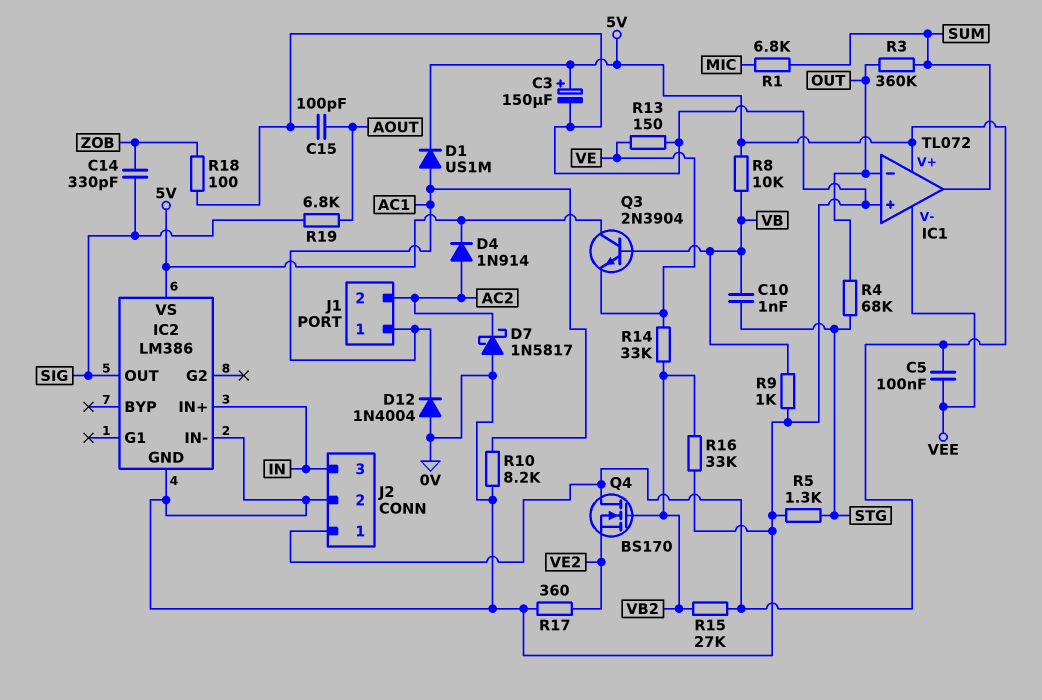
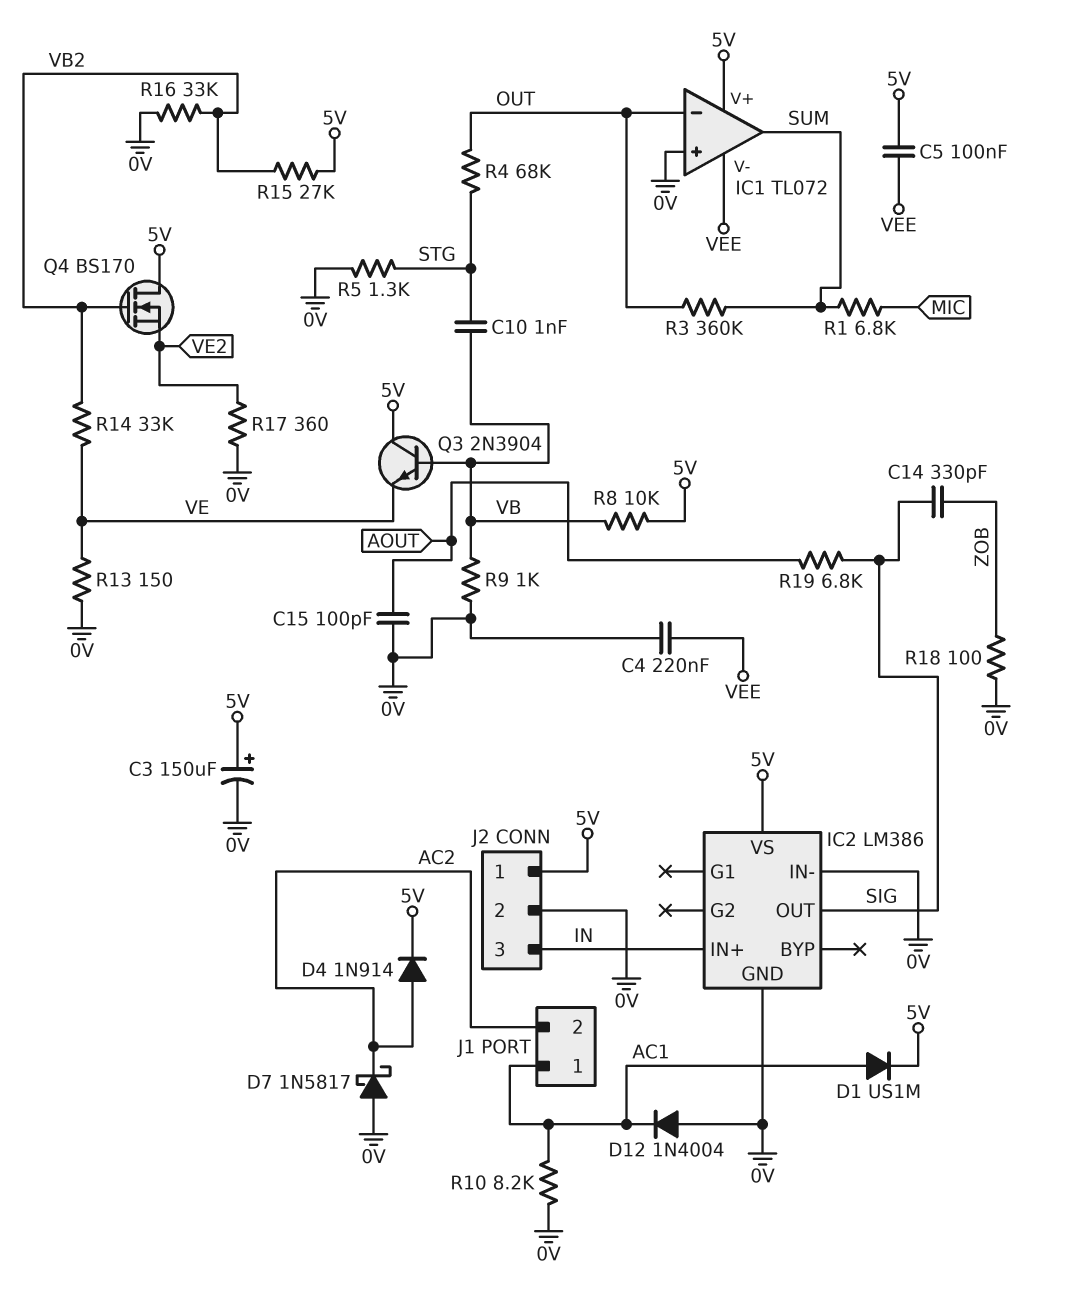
C4: none -> 220nF (0V, VEE)

